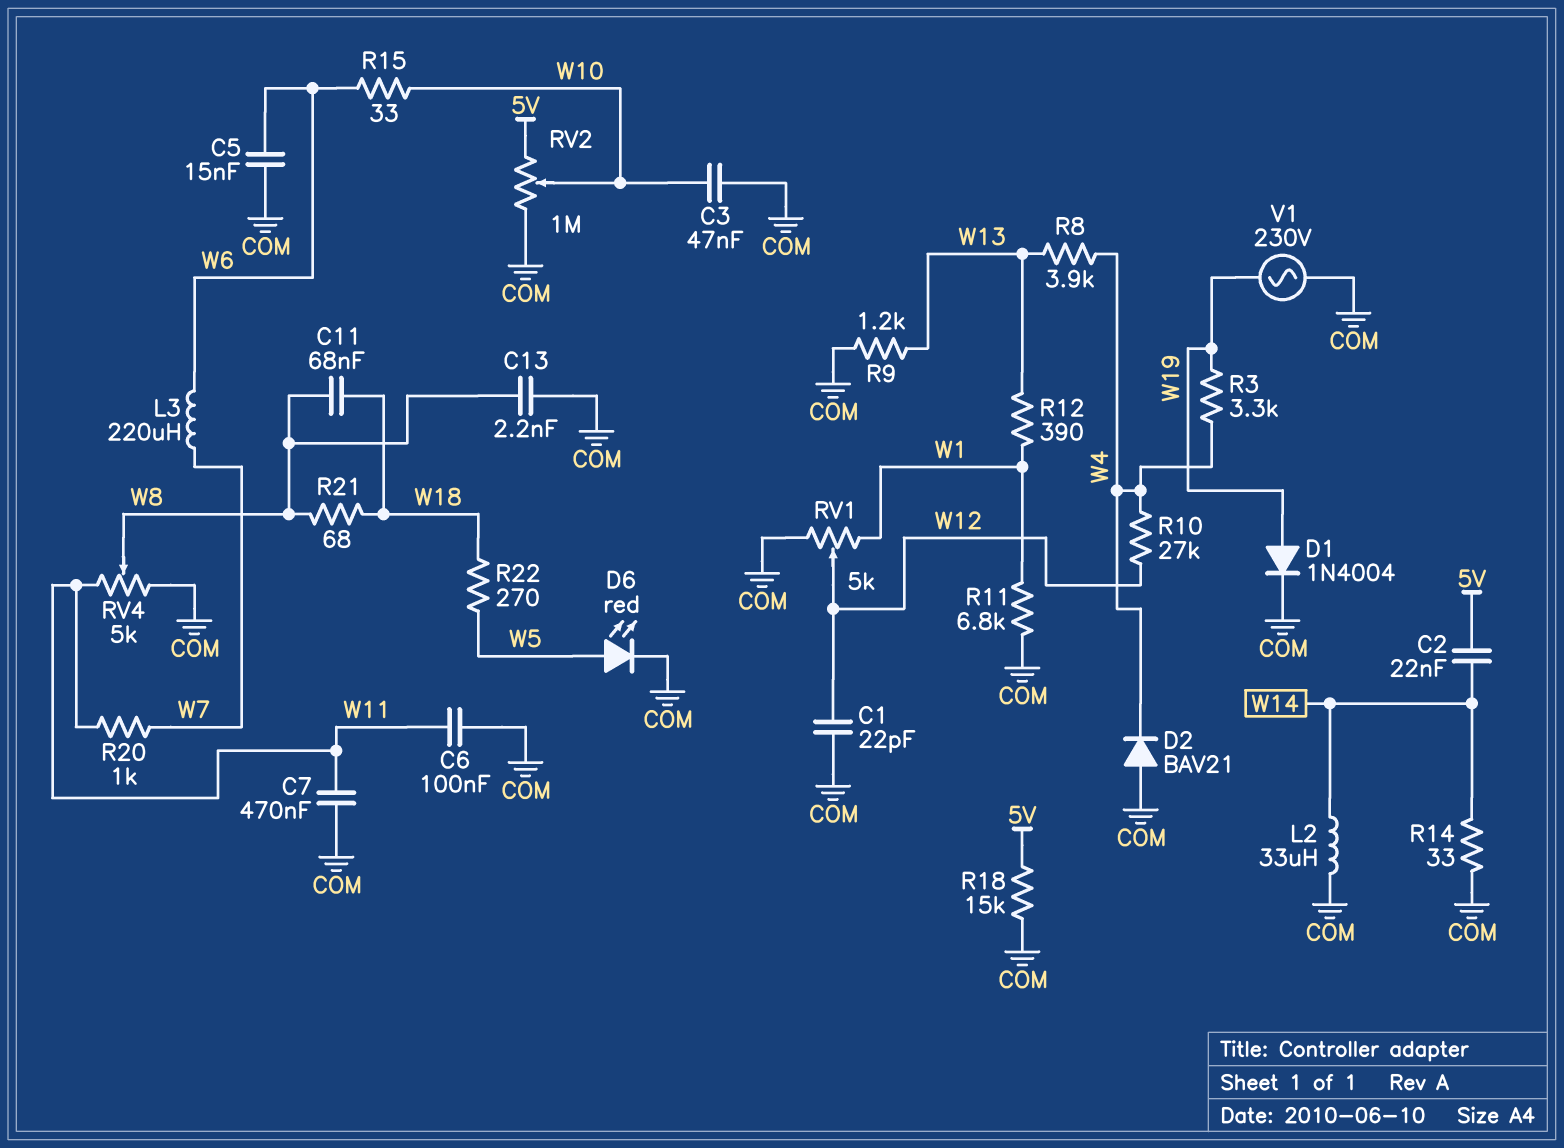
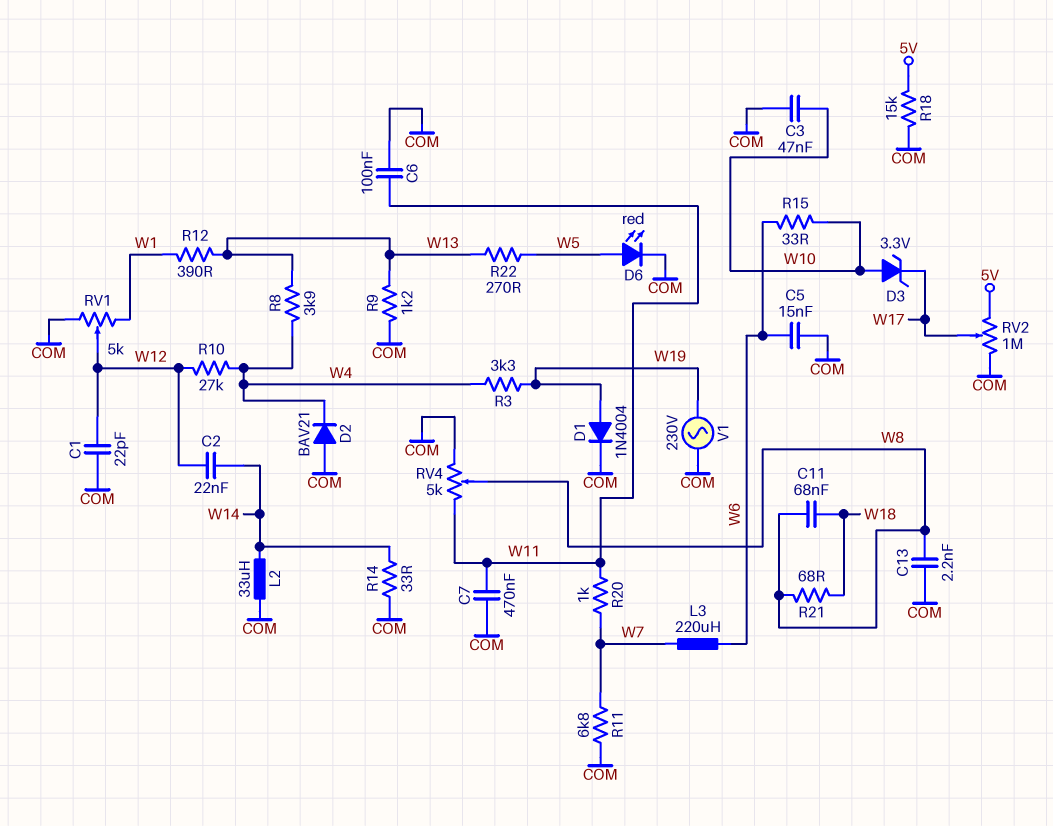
C2: 22nF (5V, W14) -> 22nF (W12, W14)
D3: none -> zener 3.3V (A W10, K W17)
R11: 6.8k (COM, W1) -> 6.8k (COM, W7)
R22: 270 (W5, W18) -> 270 (W5, W13)
RV2: 1M (5V, COM, wiper W10) -> 1M (5V, COM, wiper W17)

